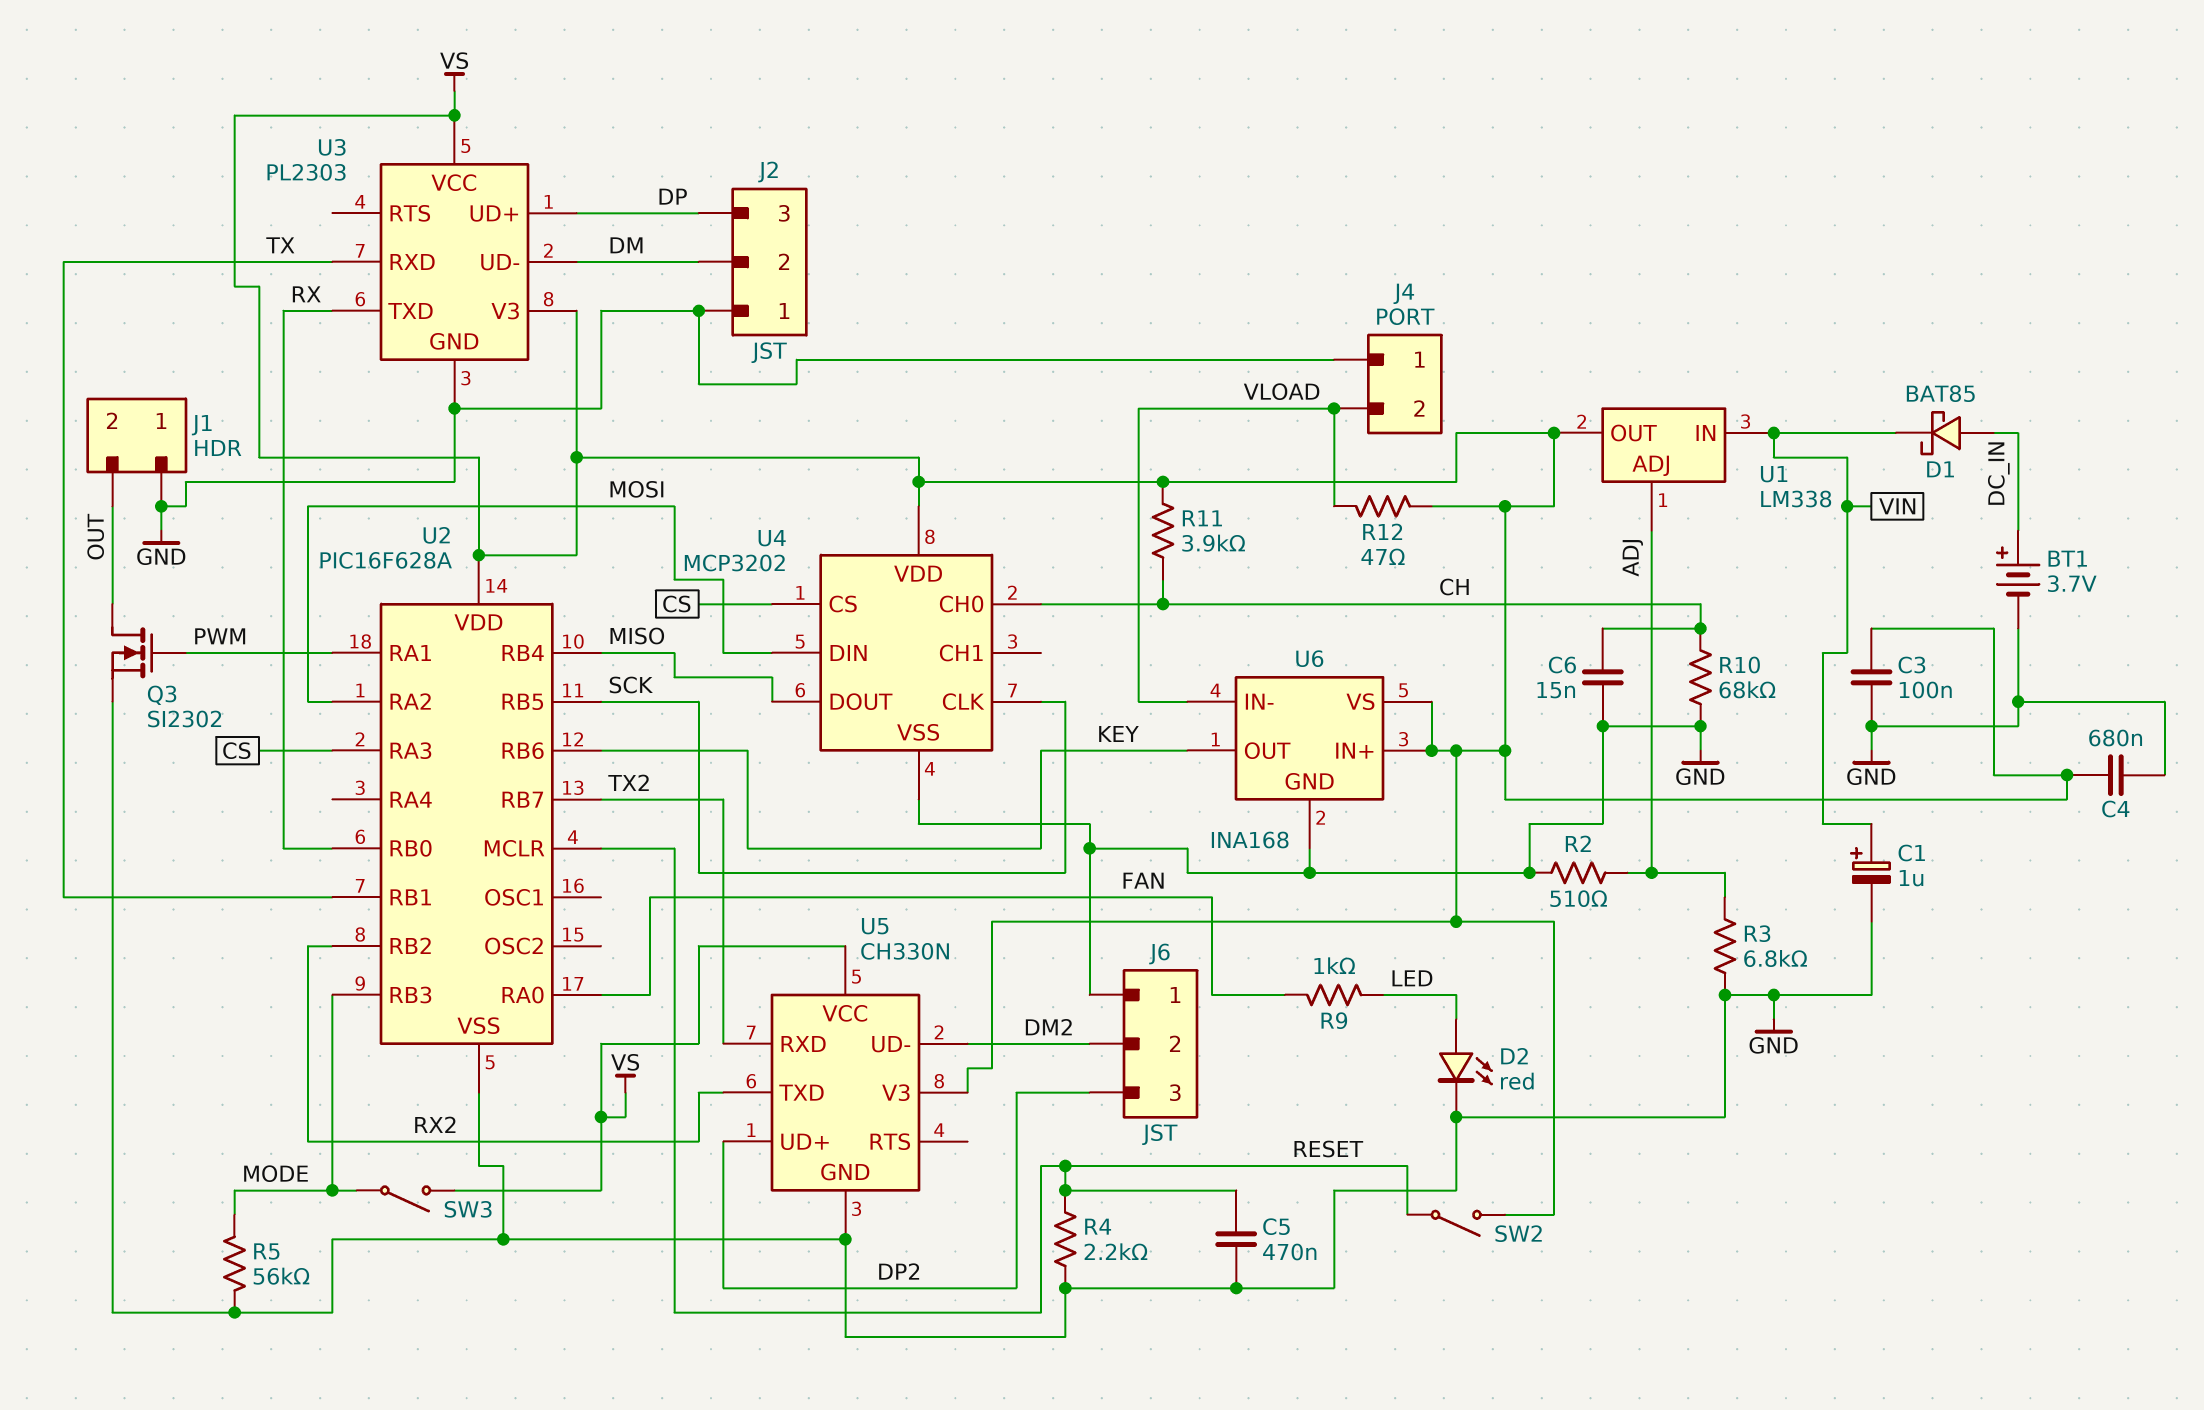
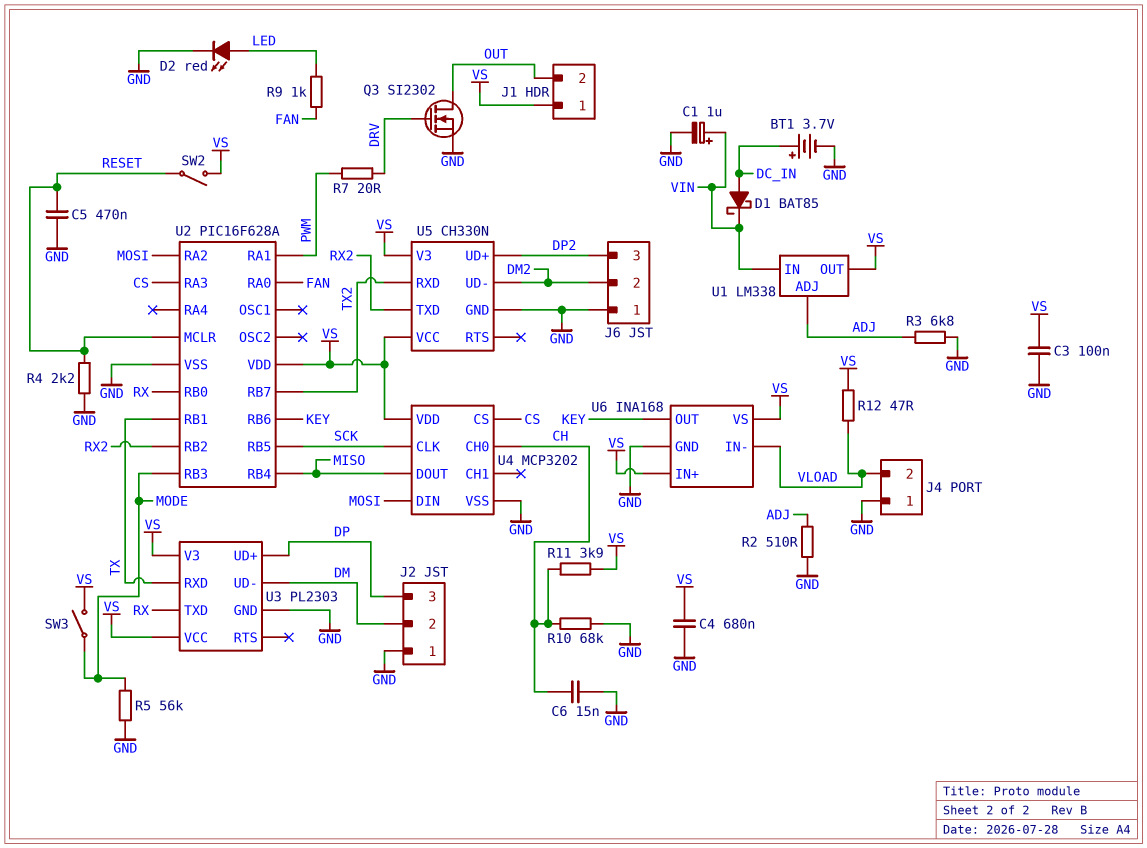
J1 pin 1: GND -> VS
Q3: NMOS SI2302 (G PWM, D OUT, S GND) -> NMOS SI2302 (G DRV, D OUT, S GND)
R7: none -> 20 (DRV, PWM)

